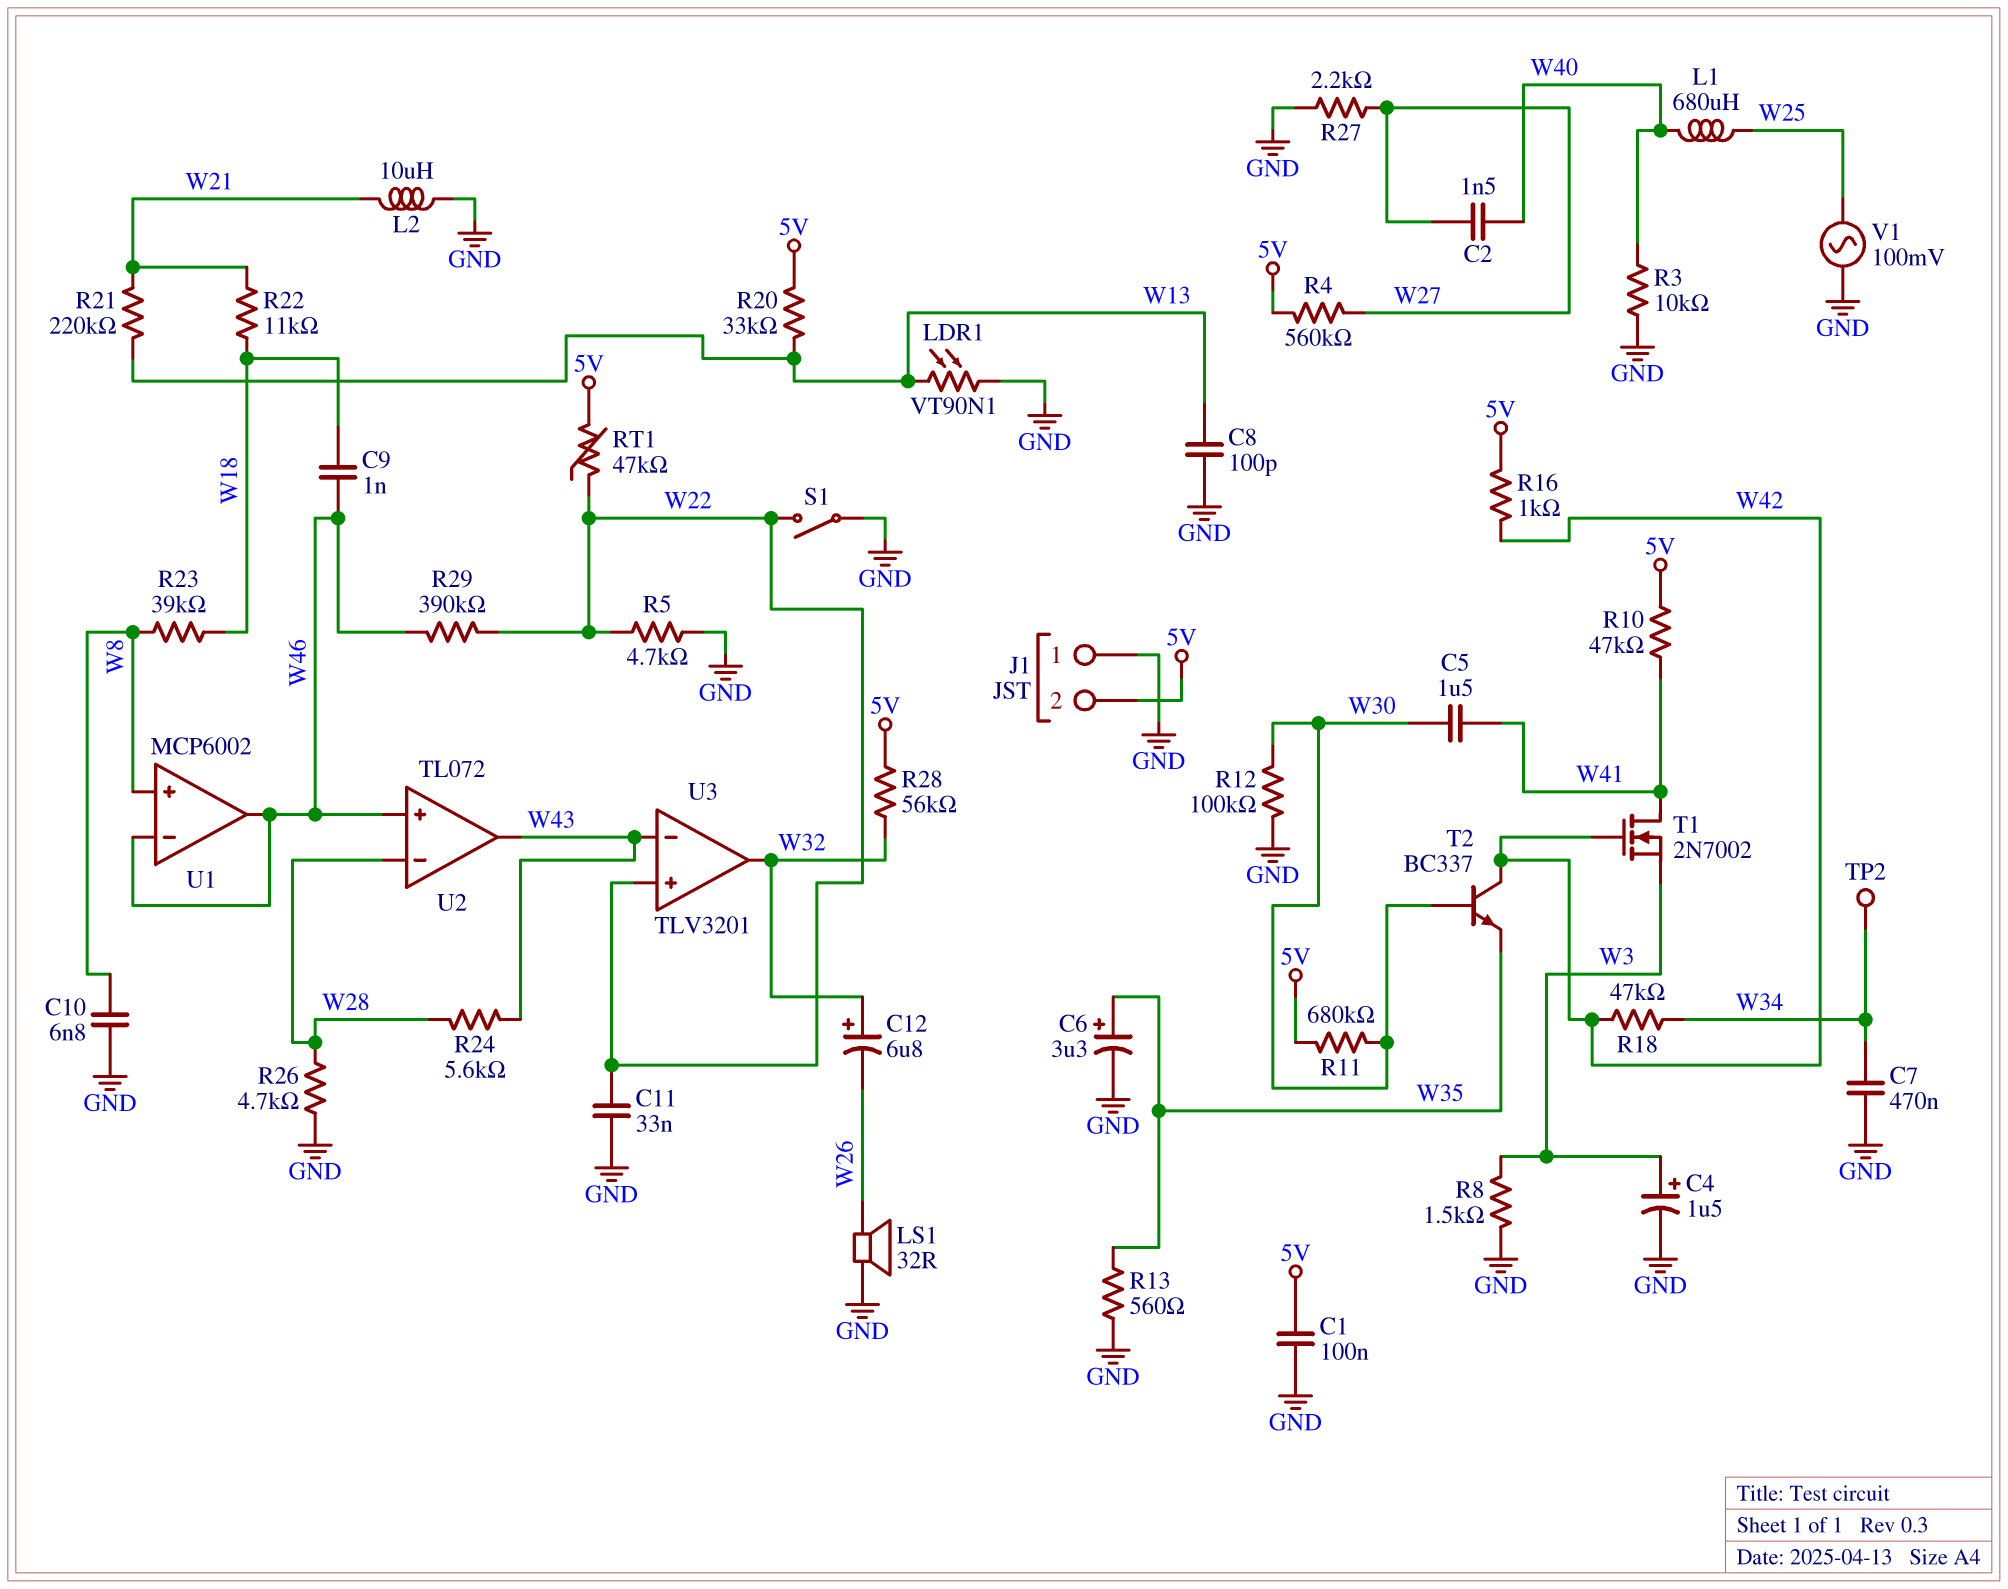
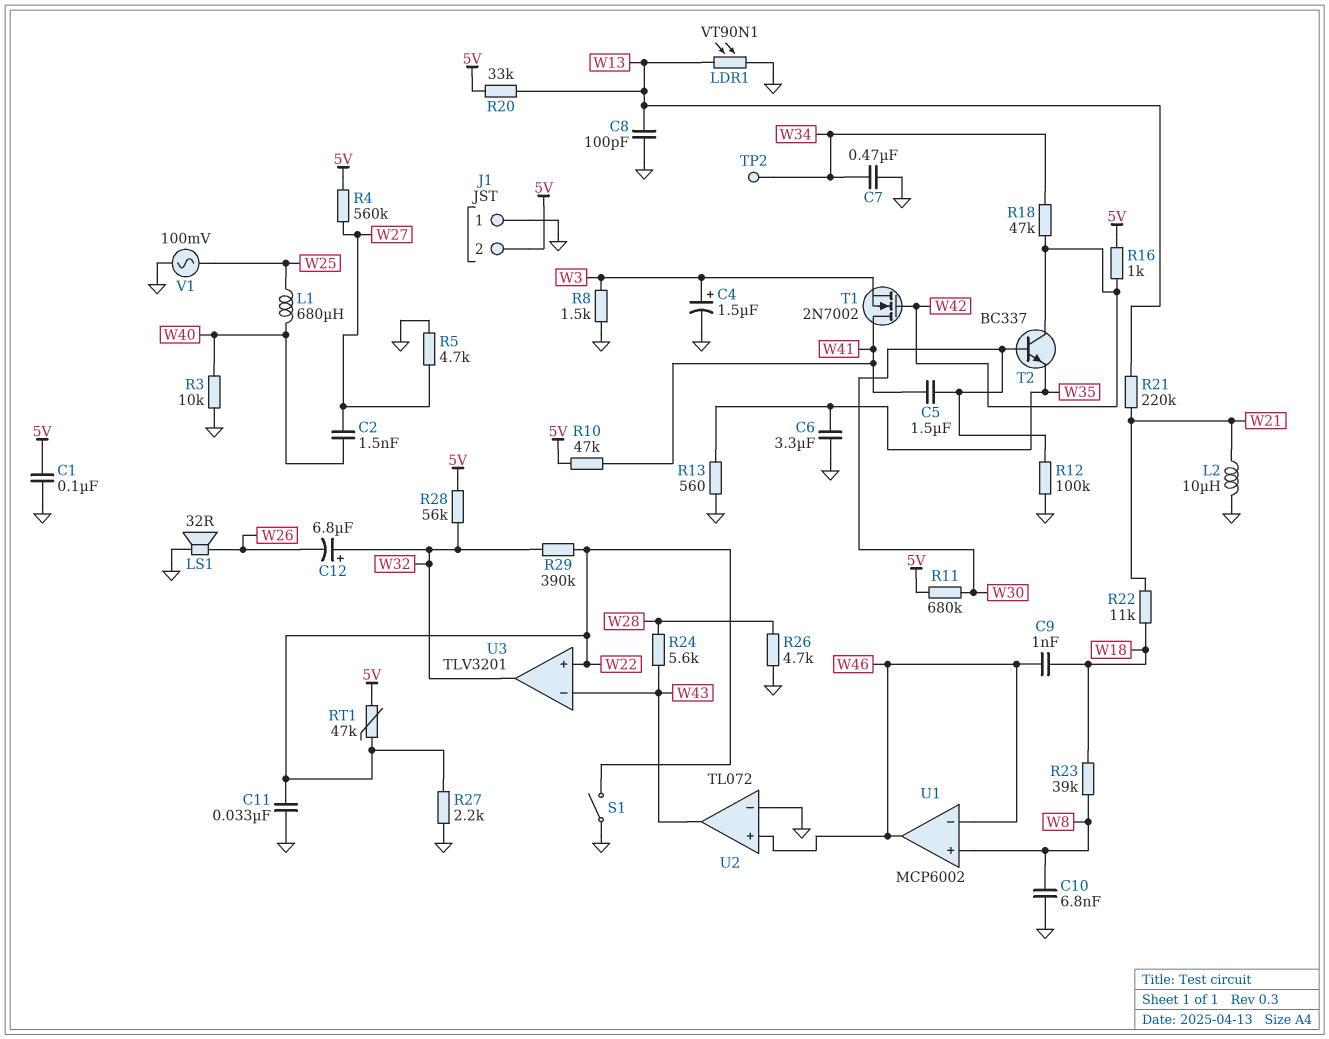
C6: 3.3uF (plus W35, minus GND) -> 3.3uF (GND, W35)
R5: 4.7k (GND, W22) -> 4.7k (GND, W27)
R27: 2.2k (GND, W27) -> 2.2k (GND, W22)
R29: 390k (W22, W46) -> 390k (W22, W32)
U2 pin in-: W28 -> GND

